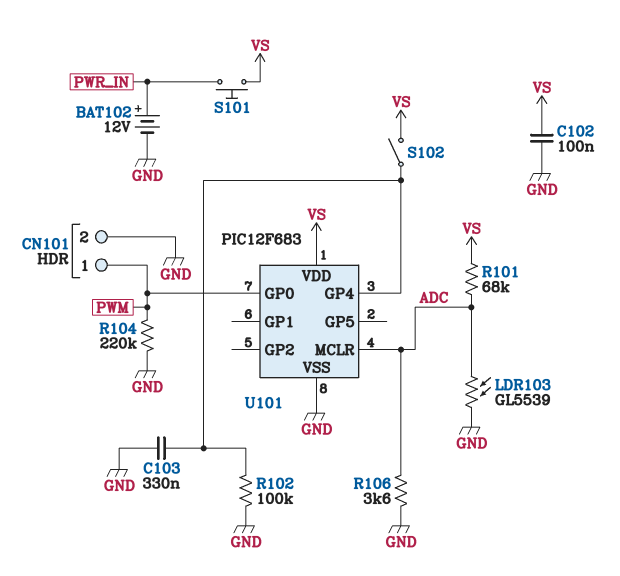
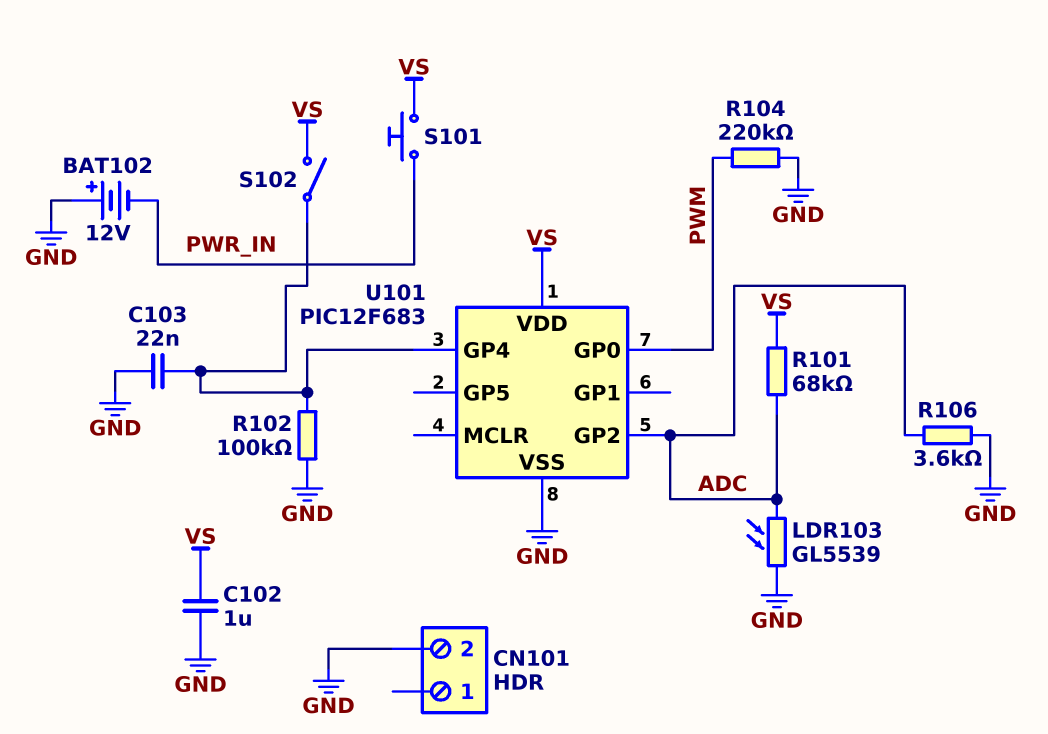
BAT102: 12V (plus PWR_IN, minus GND) -> 12V (plus GND, minus PWR_IN)
C102: 100nF (GND, VS) -> 1uF (GND, VS)
C103: 330nF (GND, U101/GP4) -> 22nF (GND, U101/GP4)
CN101 pin 1: PWM -> none
U101 pin GP2: none -> ADC
U101 pin MCLR: ADC -> none

